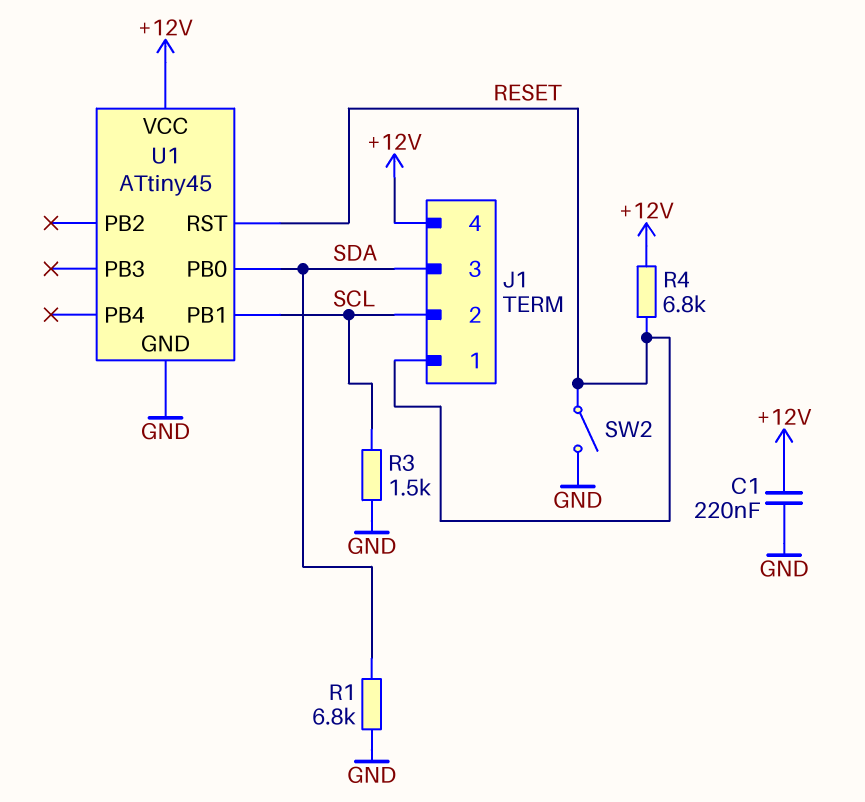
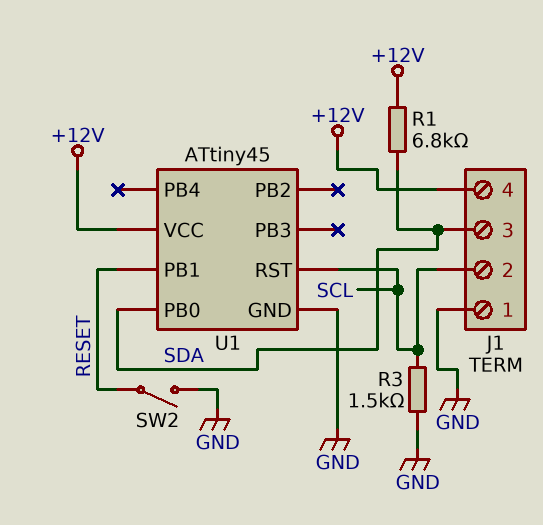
C1: 220nF (+12V, GND) -> none
J1 pin 1: RESET -> GND
R1: 6.8k (GND, SDA) -> 6.8k (+12V, SDA)
R4: 6.8k (+12V, RESET) -> none
U1 pin PB1: SCL -> RESET
U1 pin RST: RESET -> SCL

